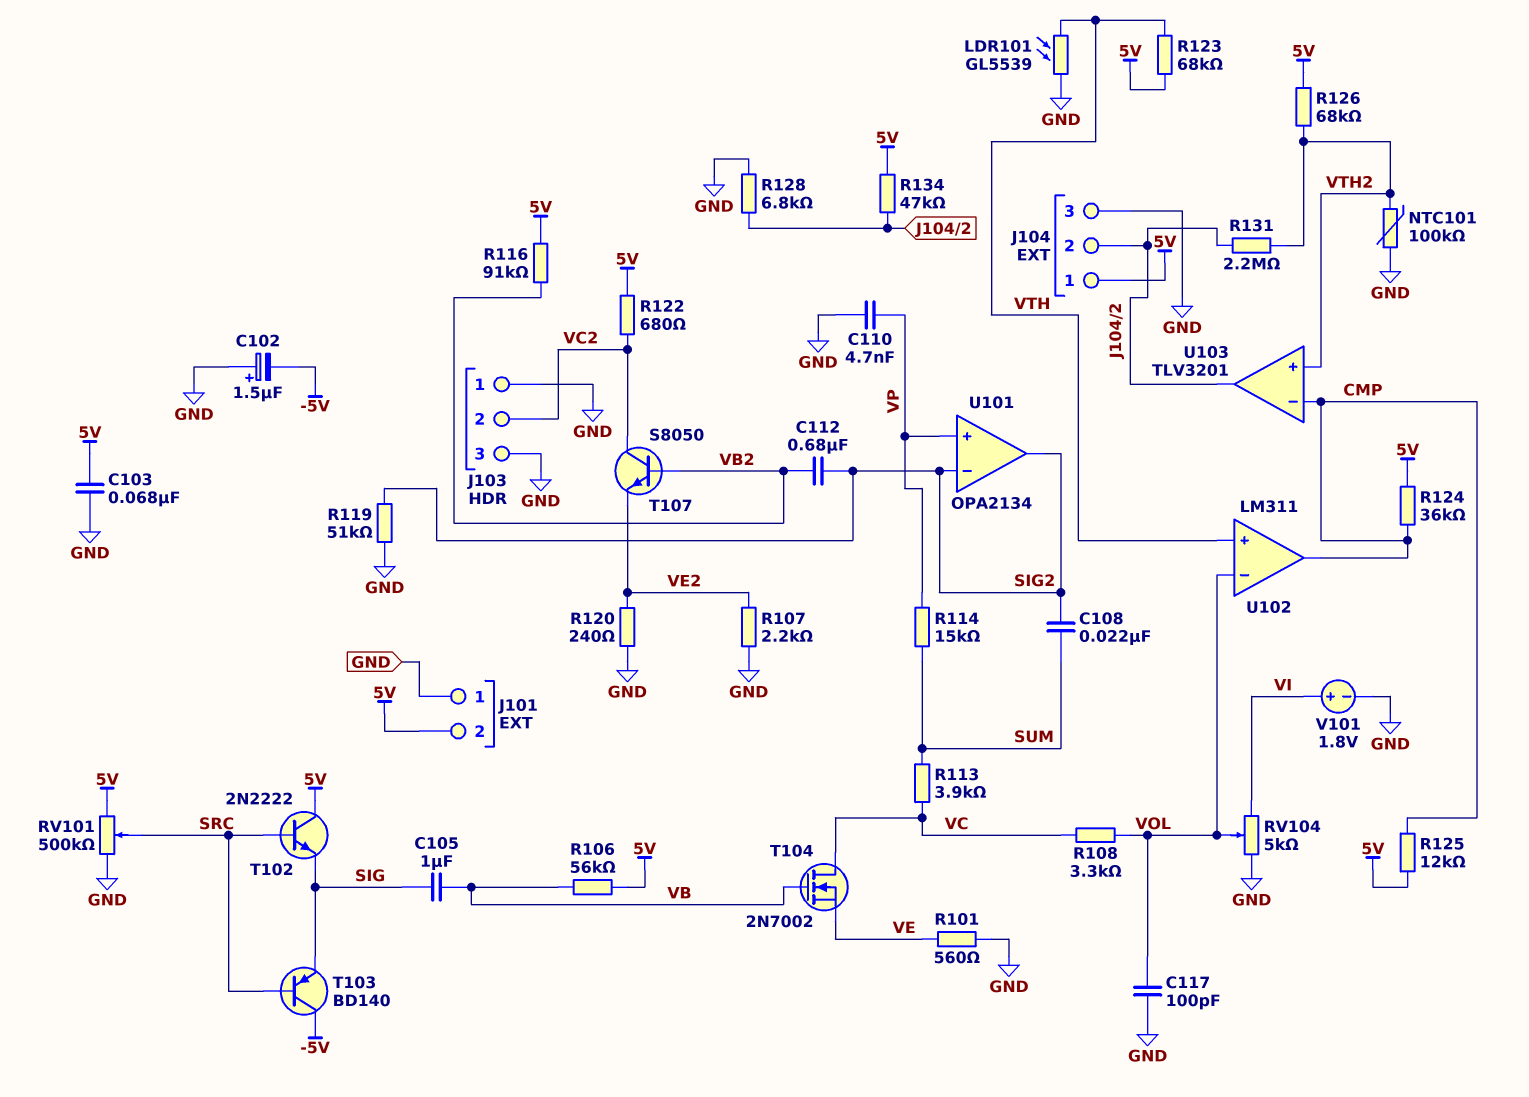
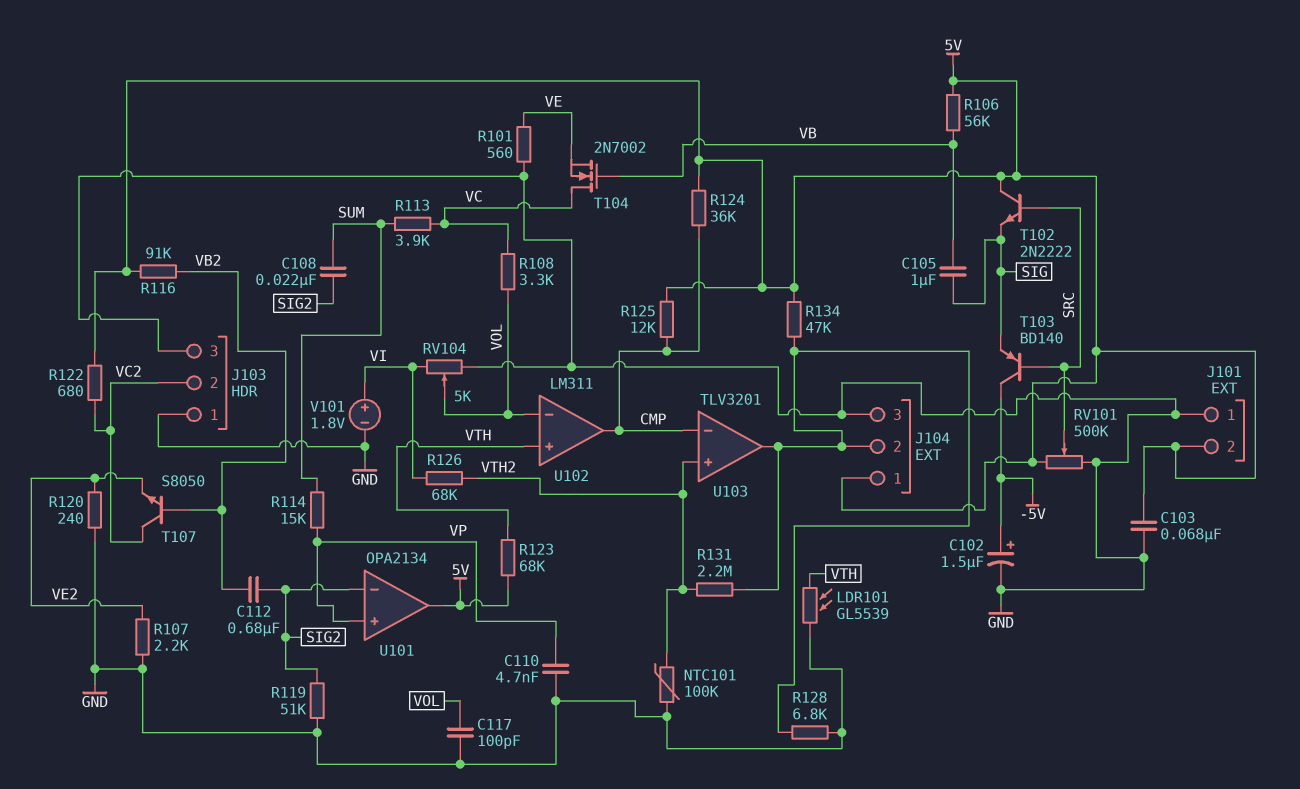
C102: 1.5uF (plus GND, minus -5V) -> 1.5uF (plus -5V, minus GND)
R126: 68k (5V, VTH2) -> 68k (VI, VTH2)
U101 pin out: SIG2 -> 5V

